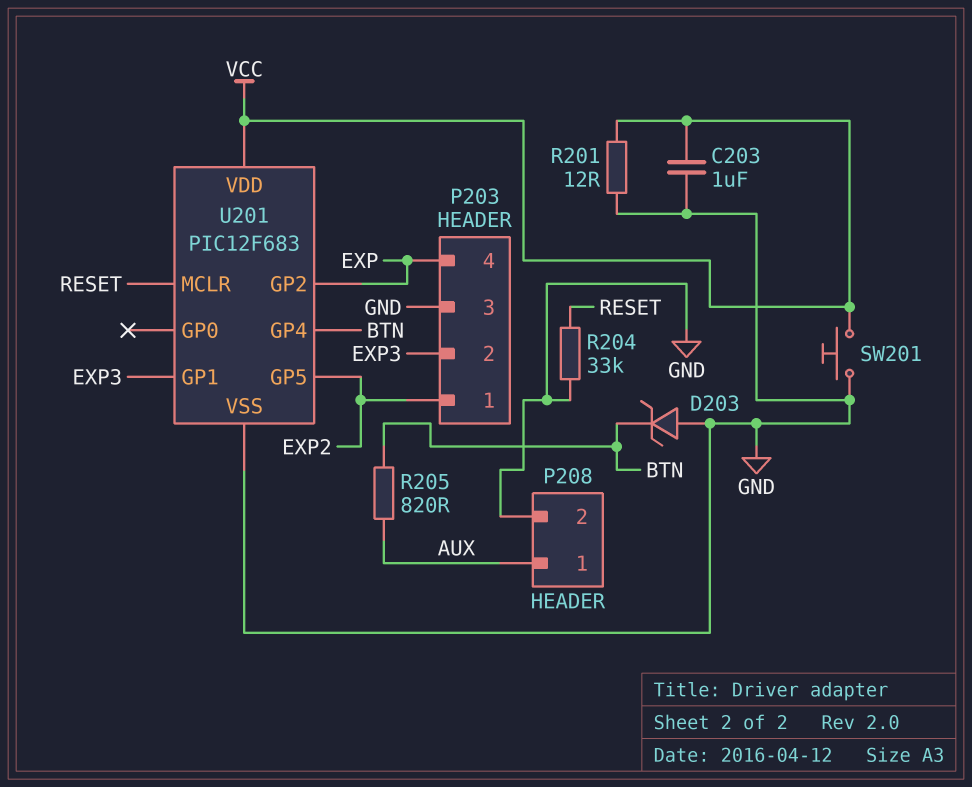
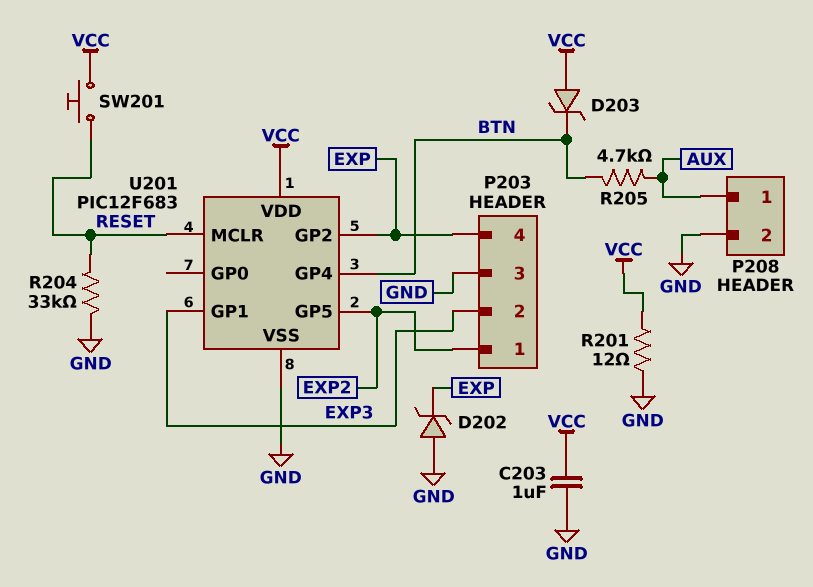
D202: none -> zener (A GND, K EXP)
D203: zener (A GND, K BTN) -> zener (A VCC, K BTN)
R205: 820 (AUX, BTN) -> 4.7k (AUX, BTN)
SW201: button (GND, VCC) -> button (RESET, VCC)

